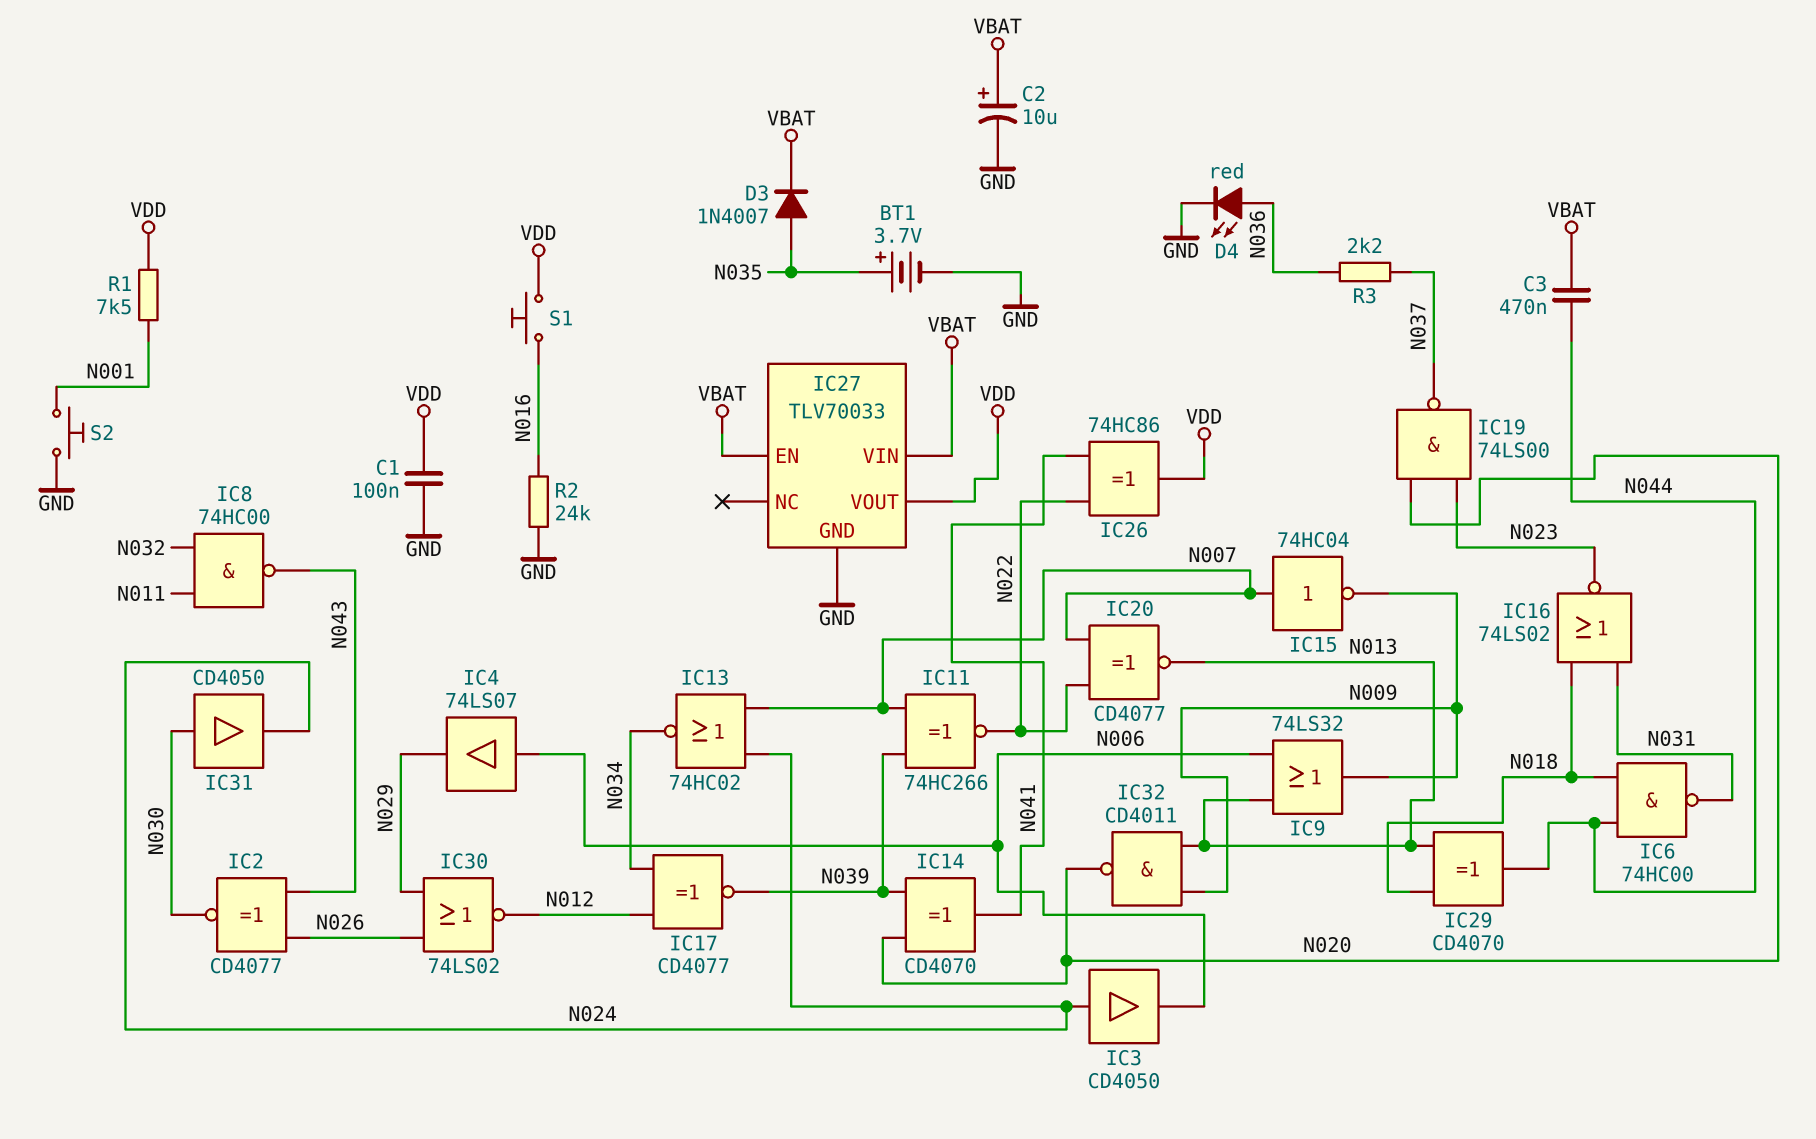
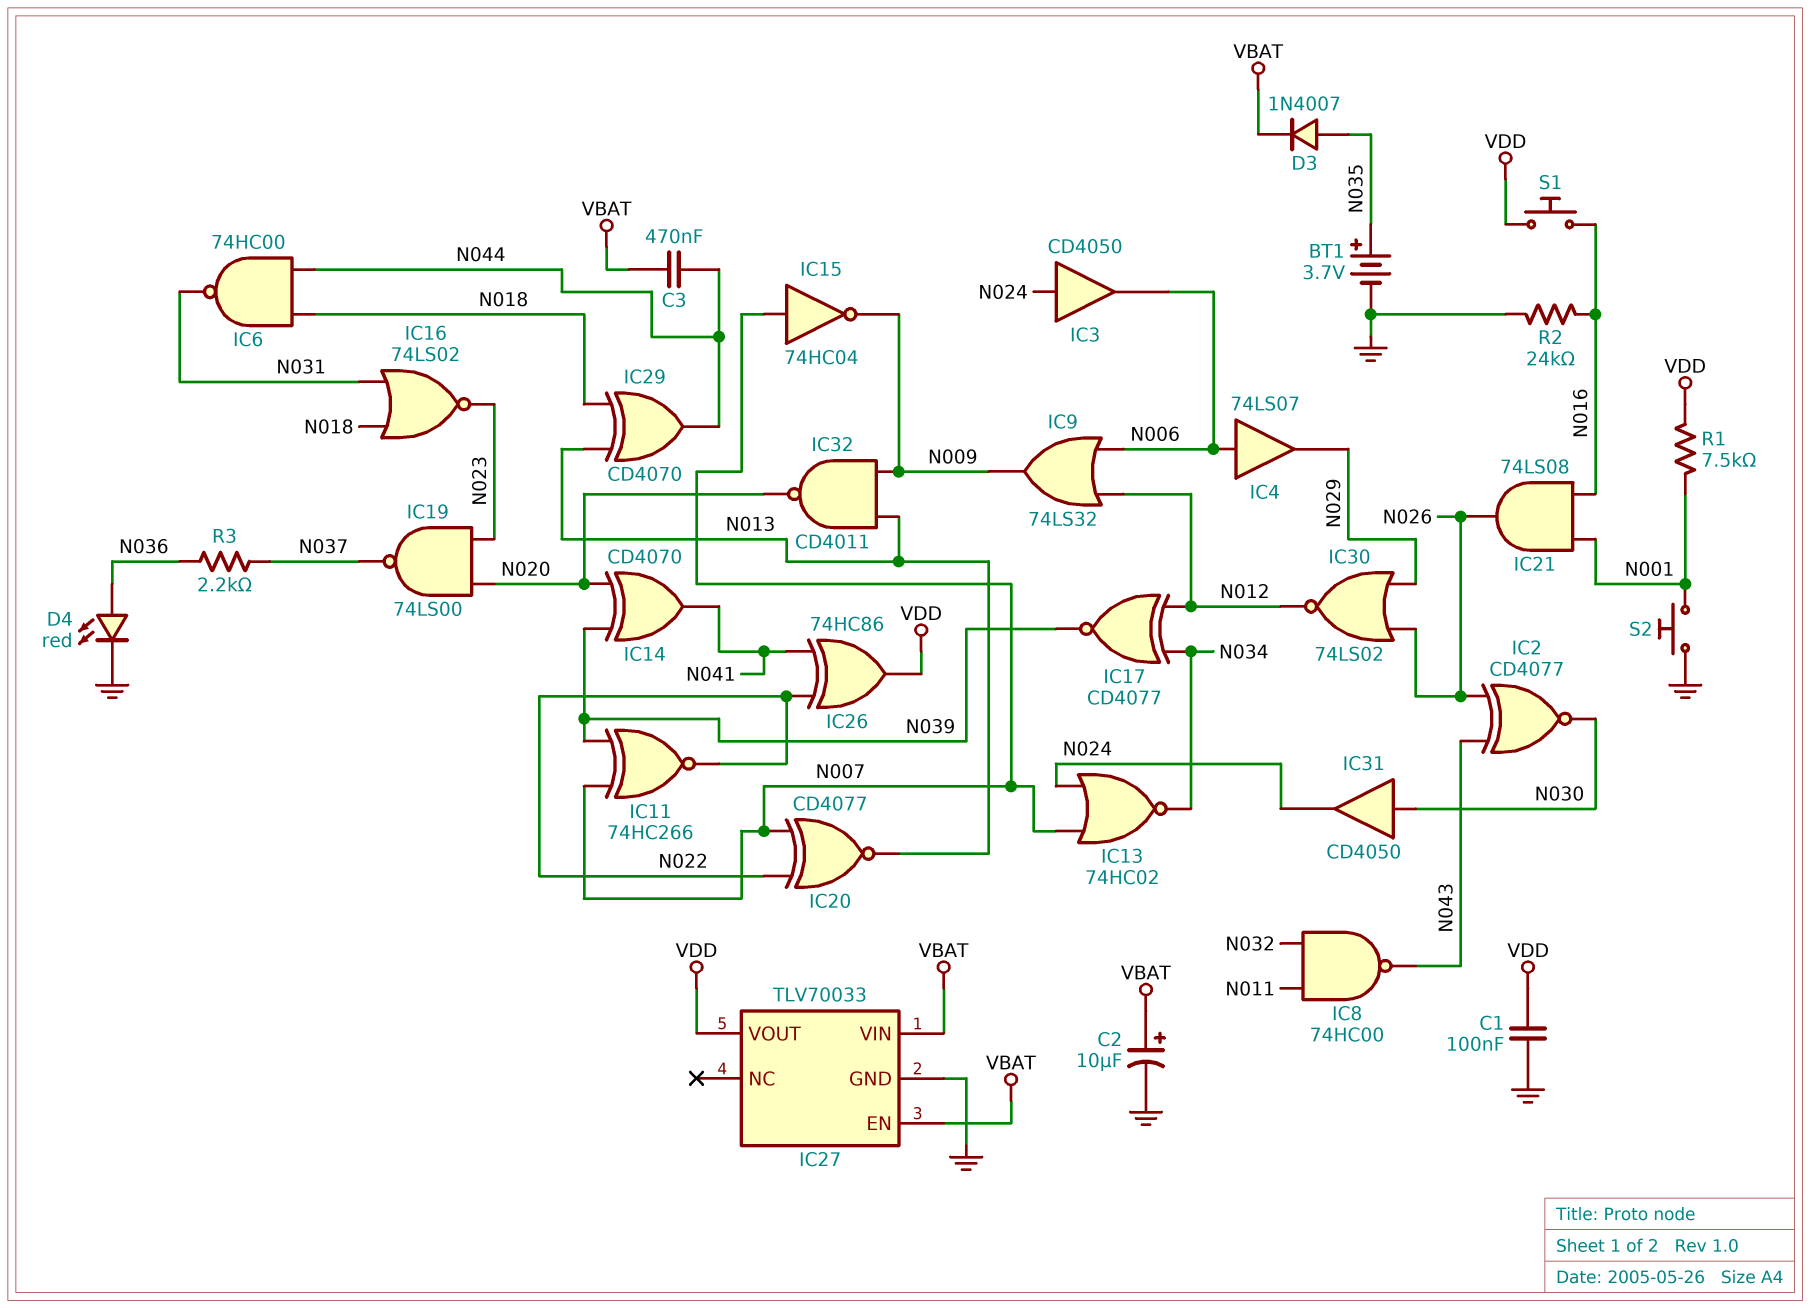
IC9: OR 74LS32 (in N006, in N013, out N009) -> OR 74LS32 (in N006, in N012, out N009)
IC21: none -> AND 74LS08 (in N001, in N016, out N026)

